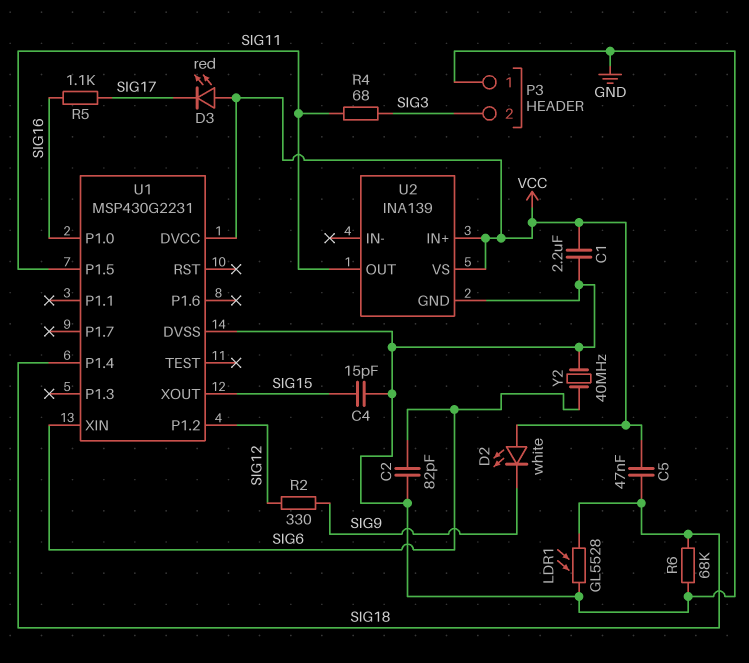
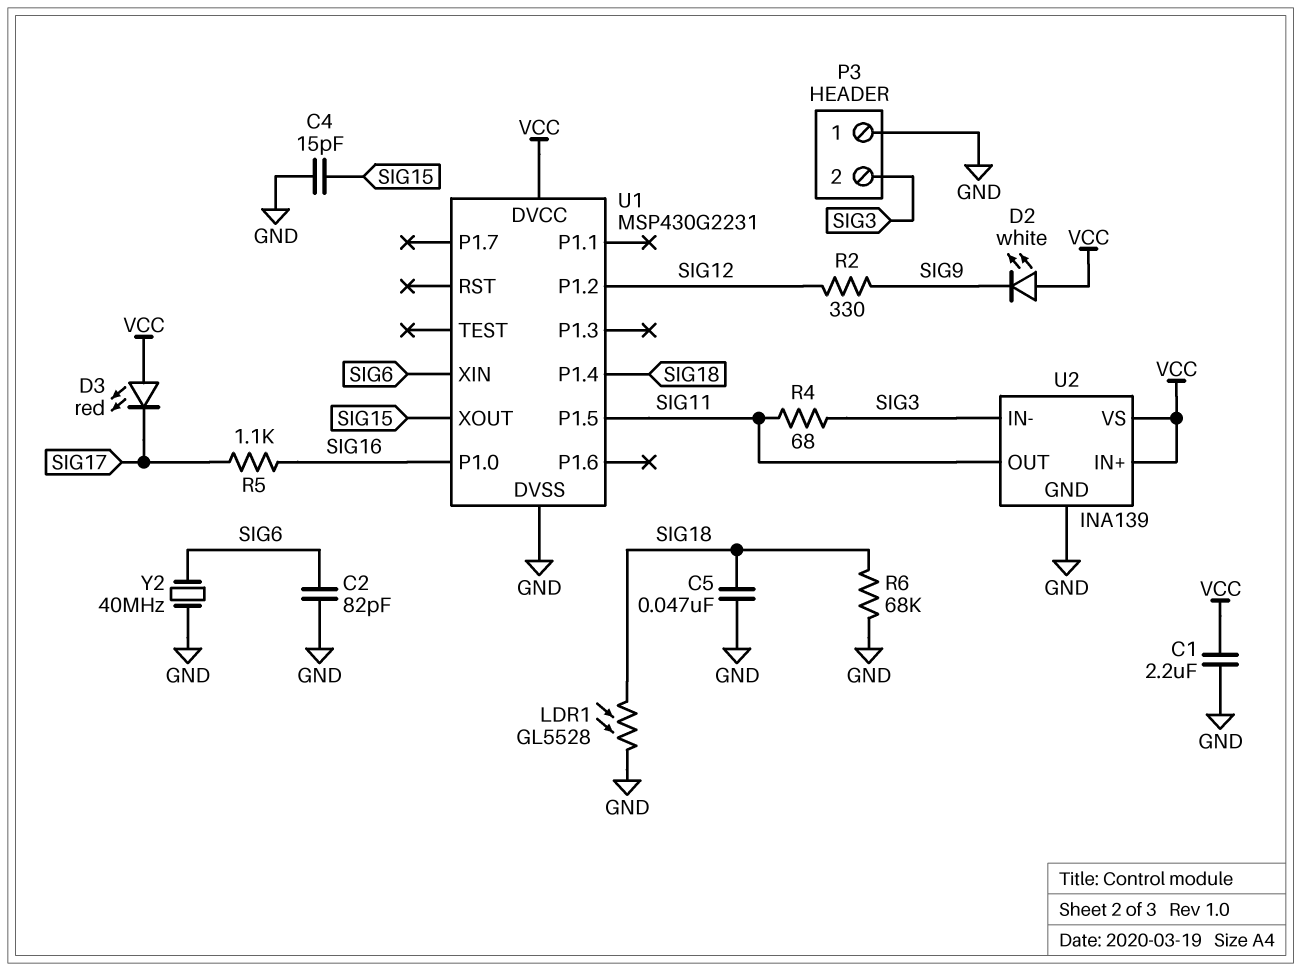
C5: 47nF (SIG18, VCC) -> 47nF (GND, SIG18)
U2 pin IN-: none -> SIG3

